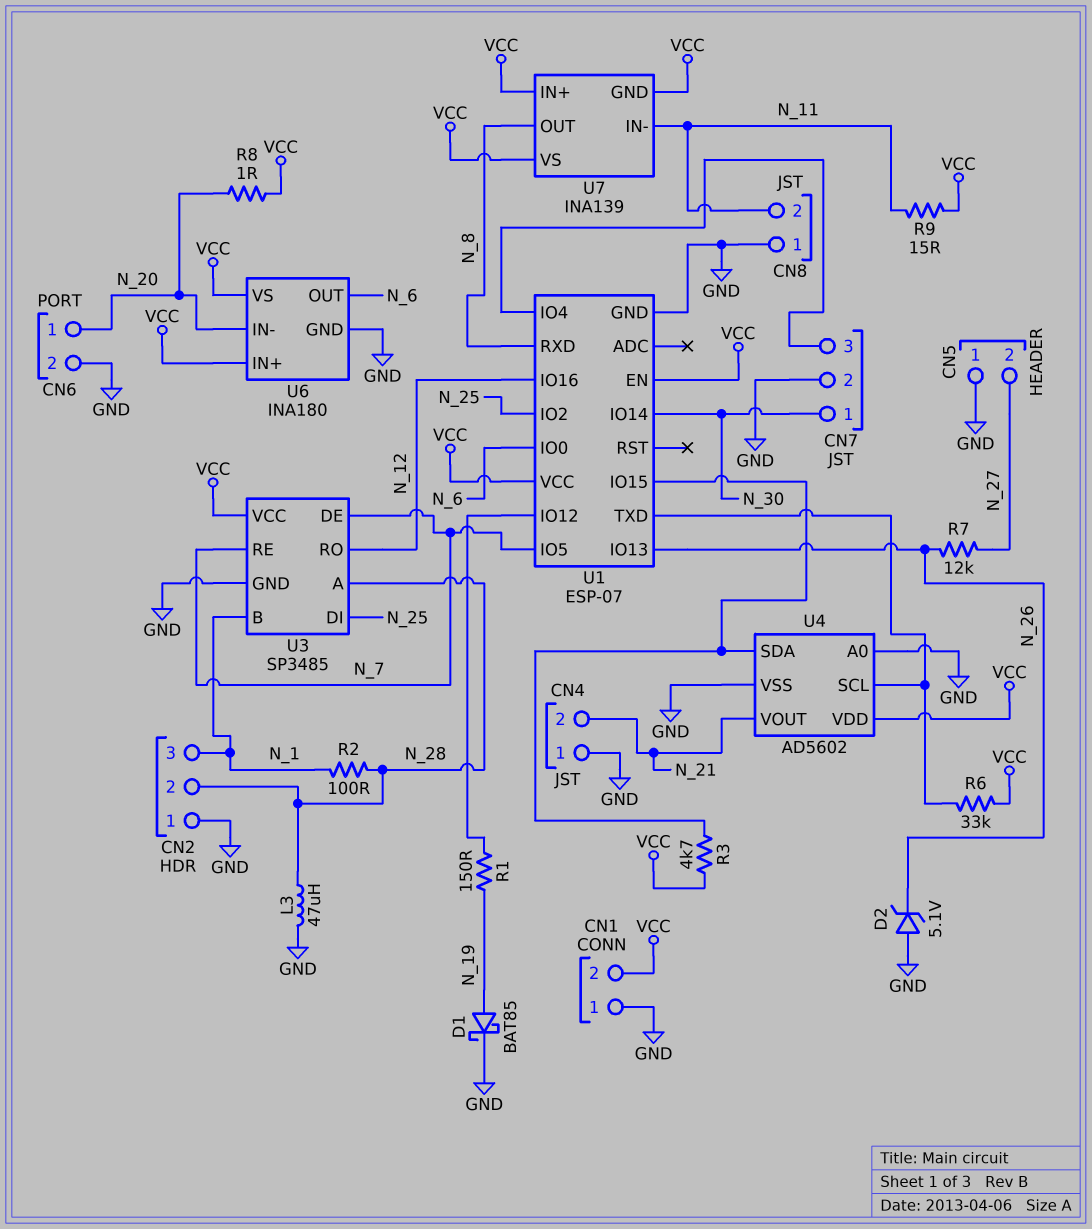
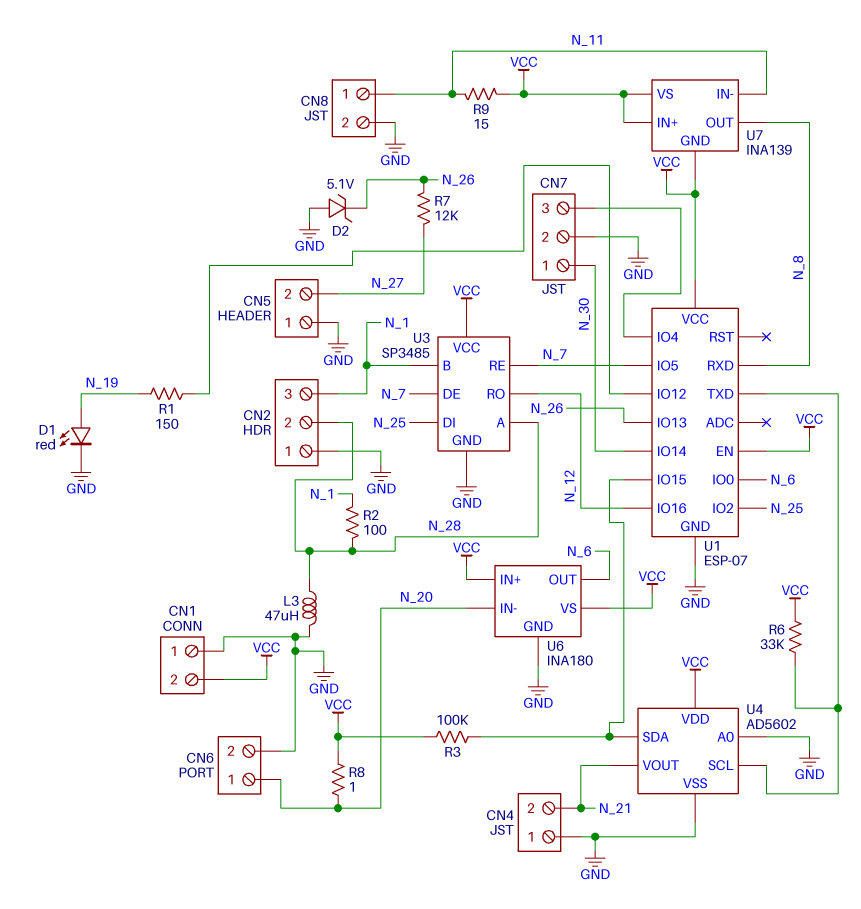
CN8 pin 1: GND -> N_11
CN8 pin 2: N_11 -> GND
D1: schottky BAT85 (A N_19, K GND) -> LED red (A N_19, K GND)
R3: 4.7k (U1/IO15, VCC) -> 100k (U1/IO15, VCC)

